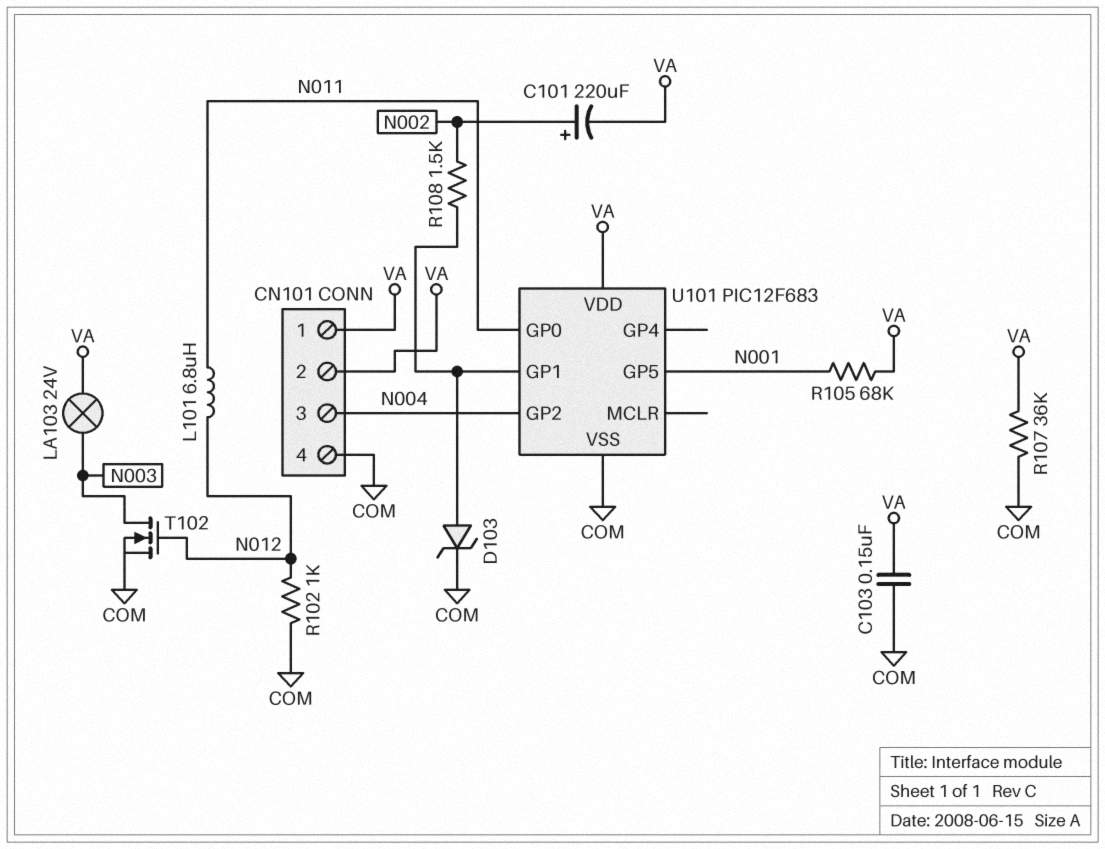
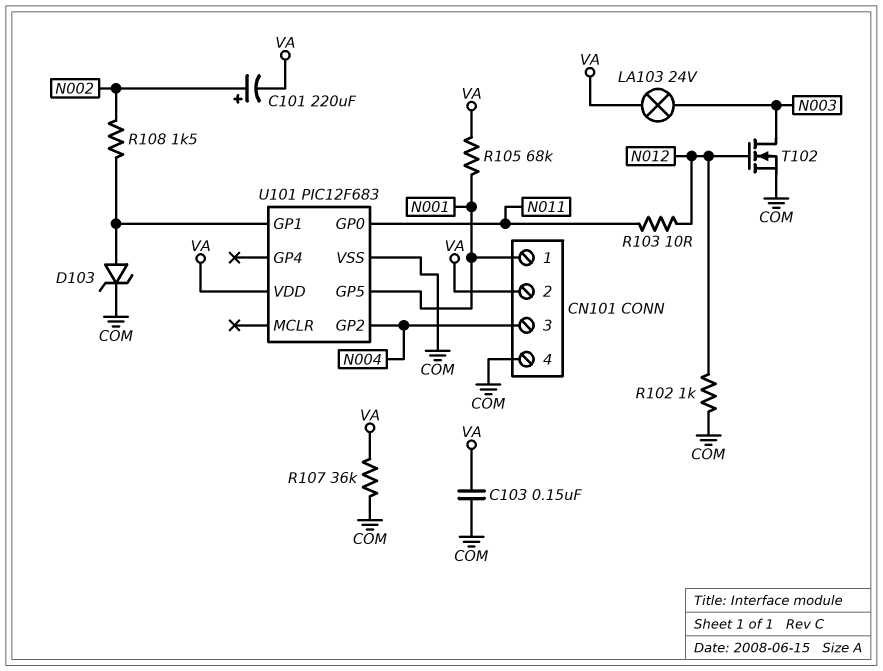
CN101 pin 1: VA -> N001
L101: 6.8uH (N011, N012) -> none
R103: none -> 10 (N011, N012)

